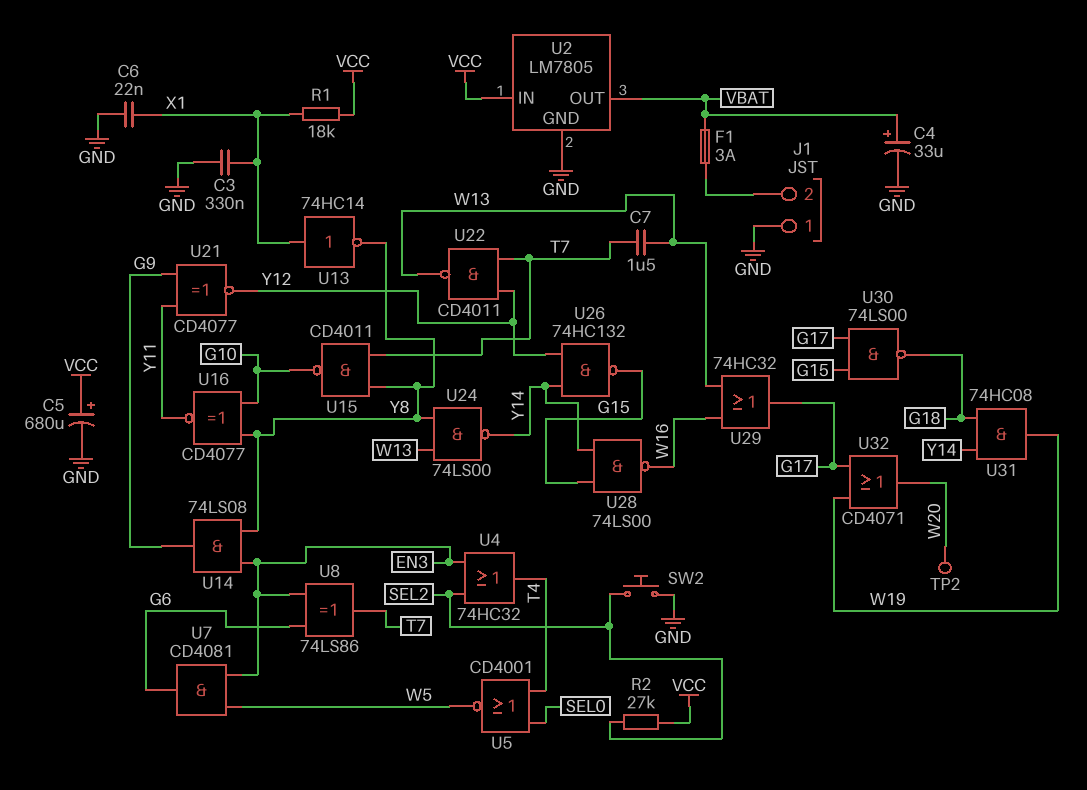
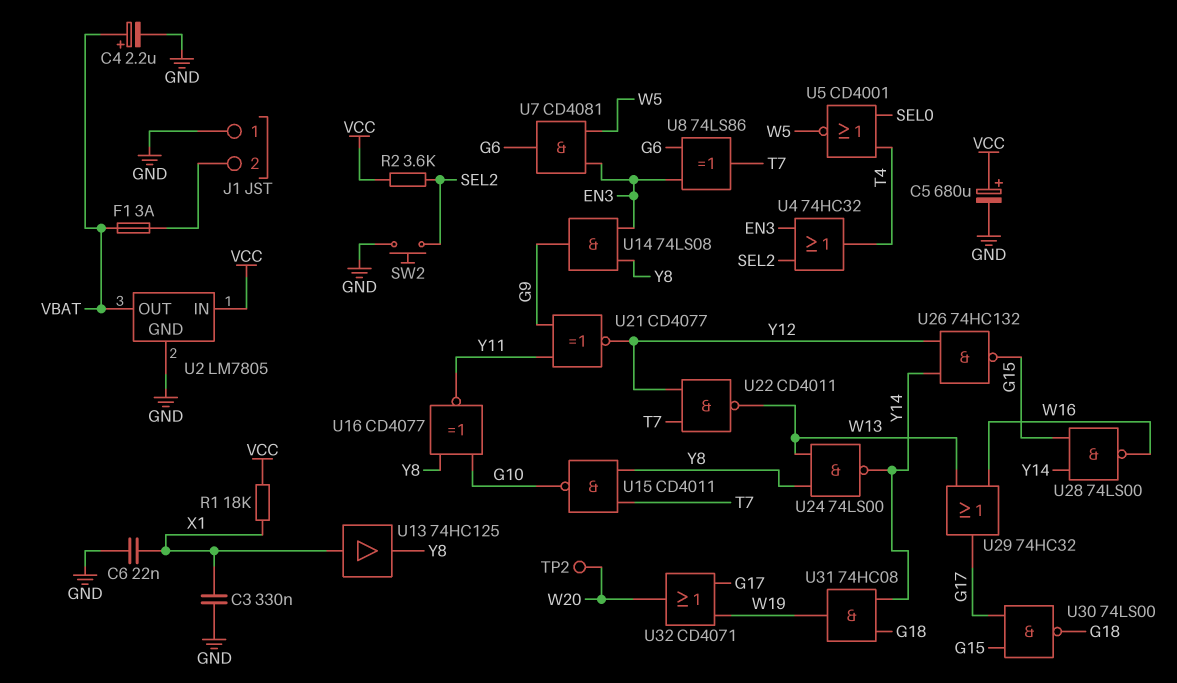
C4: 33uF (plus VBAT, minus GND) -> 2.2uF (plus VBAT, minus GND)
C7: 1.5uF (T7, W13) -> none
R2: 27k (SEL2, VCC) -> 3.6k (SEL2, VCC)
U13: NOT 74HC14 (in X1, out Y8) -> buffer 74HC125 (in X1, out Y8)

